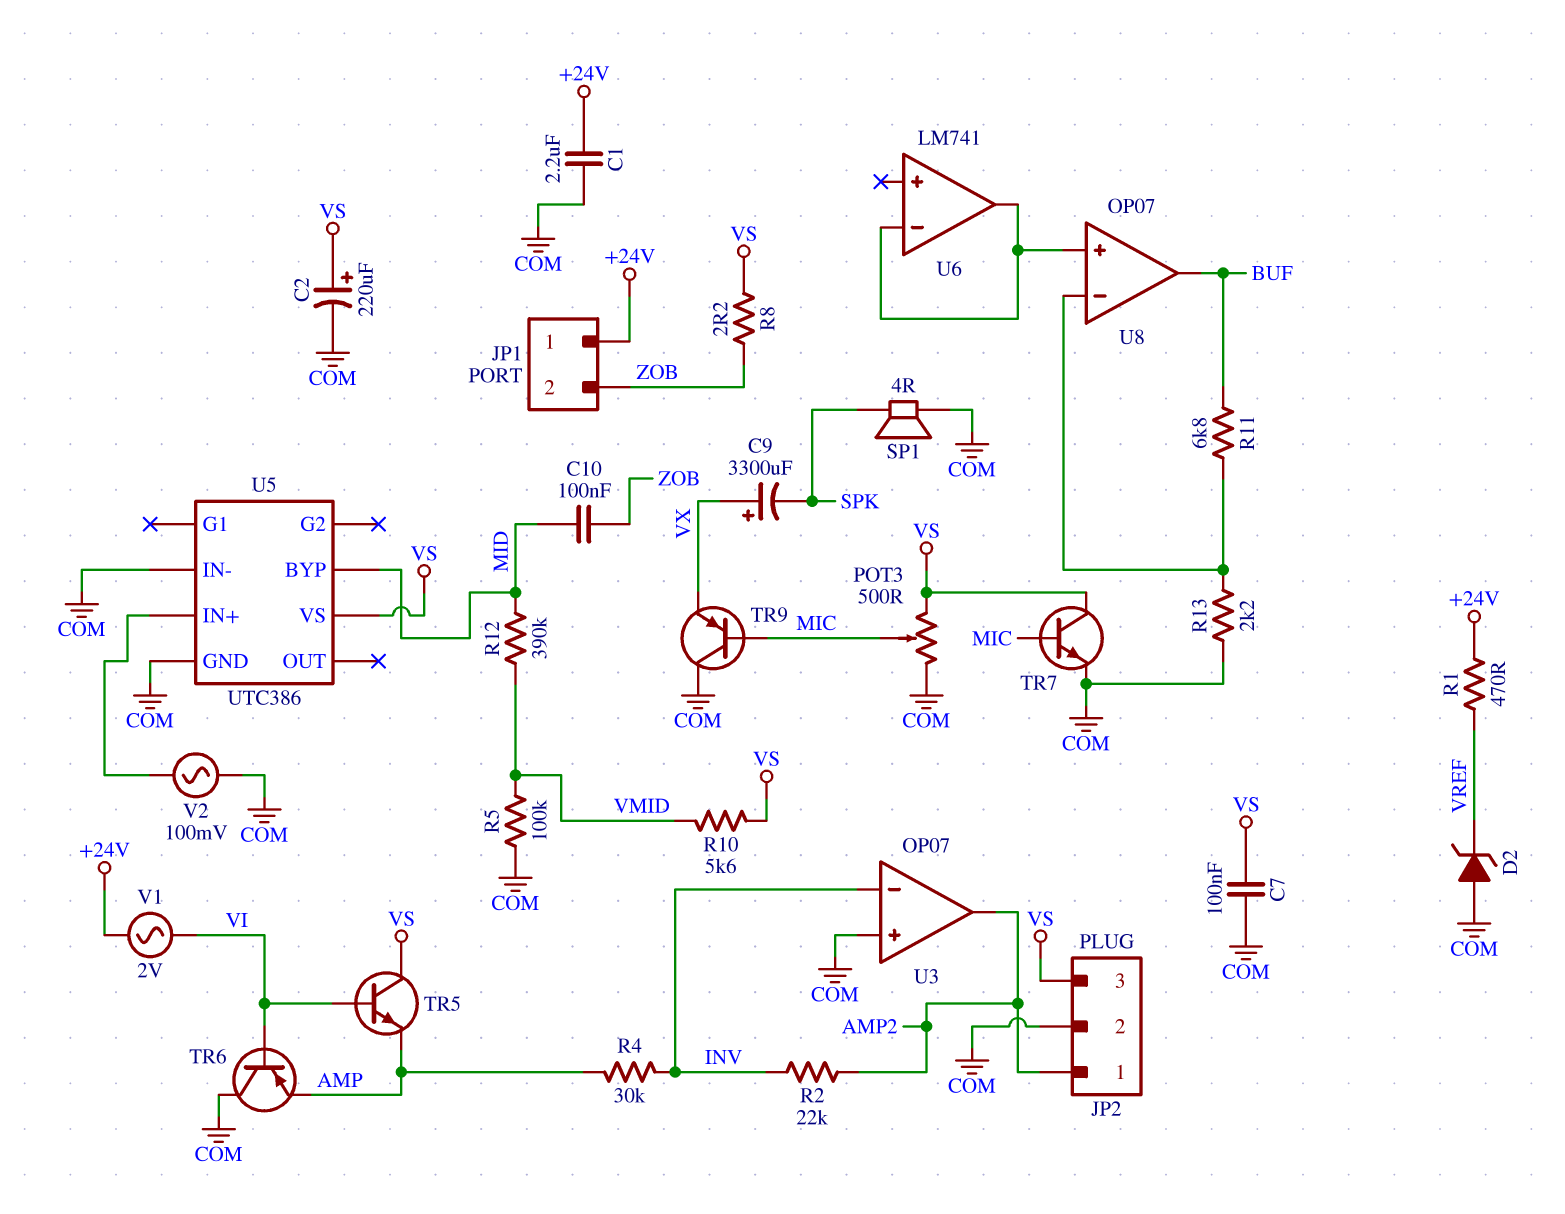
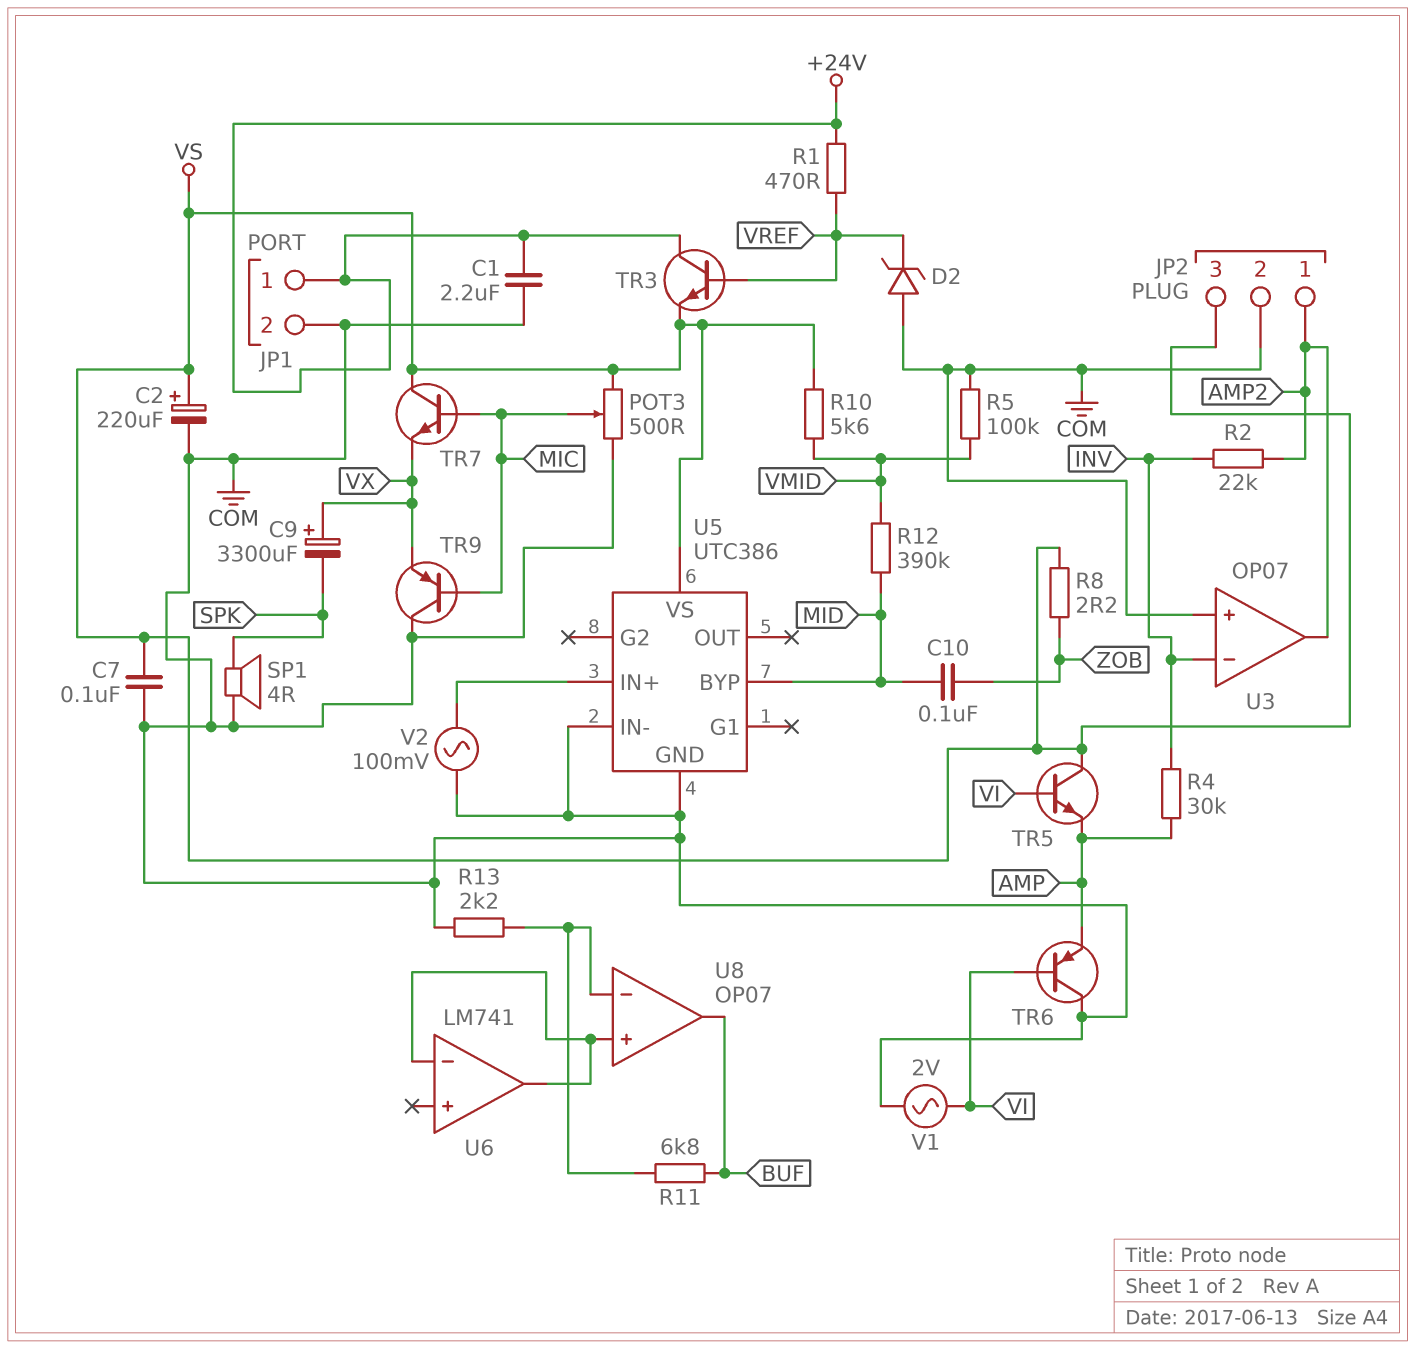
JP1 pin 2: ZOB -> COM
TR3: none -> NPN (B VREF, C +24V, E VS)
TR7: NPN (B MIC, C VS, E COM) -> NPN (B MIC, C VS, E VX)
V1: AC 2V (+24V, VI) -> AC 2V (COM, VI)

